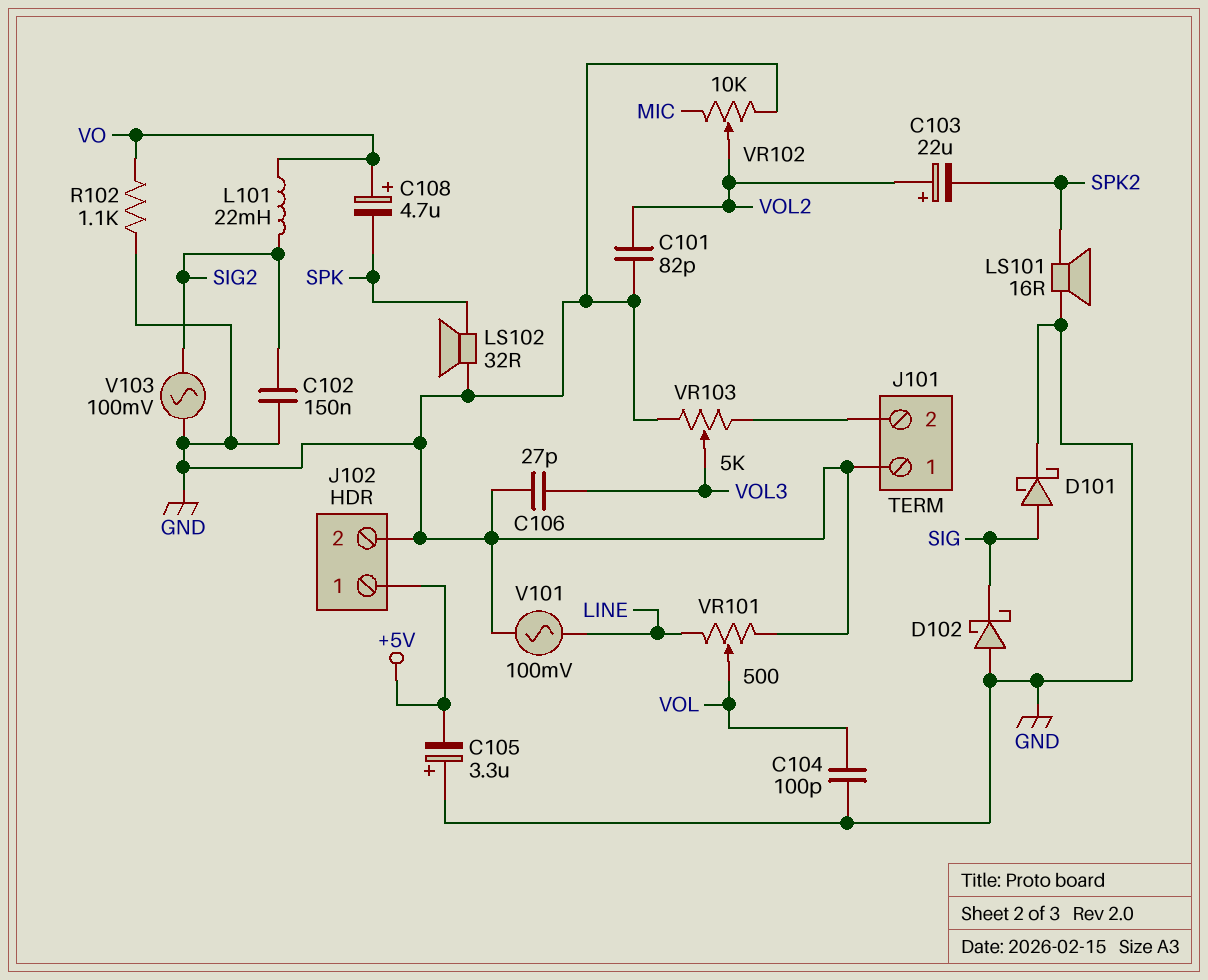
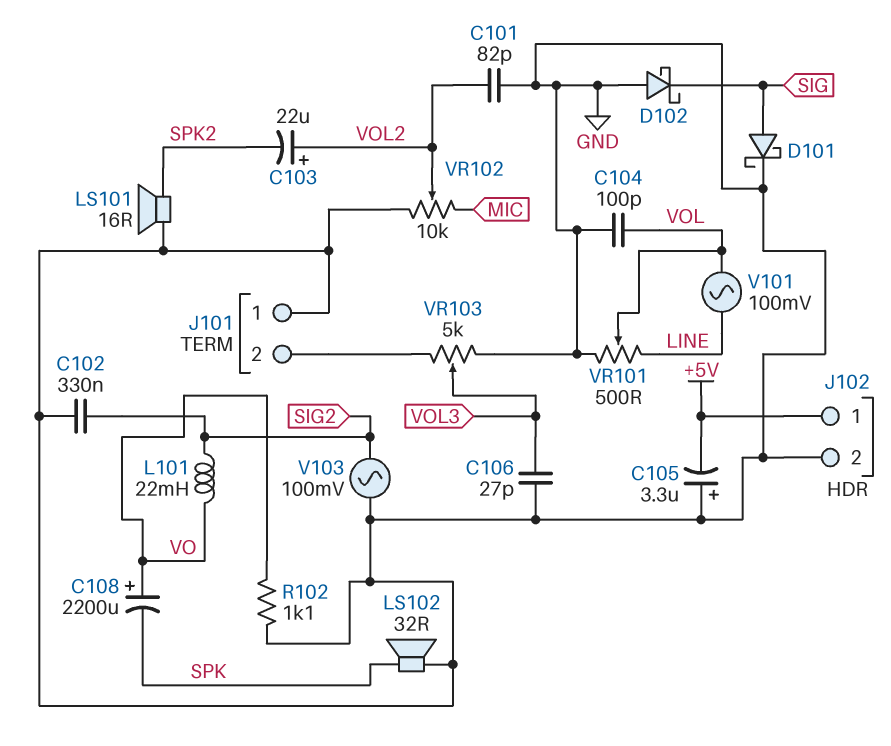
C102: 150nF (GND, SIG2) -> 330nF (GND, SIG2)
C108: 4.7uF (plus VO, minus SPK) -> 2200uF (plus VO, minus SPK)
V101: AC 100mV (GND, LINE) -> AC 100mV (LINE, VOL)

